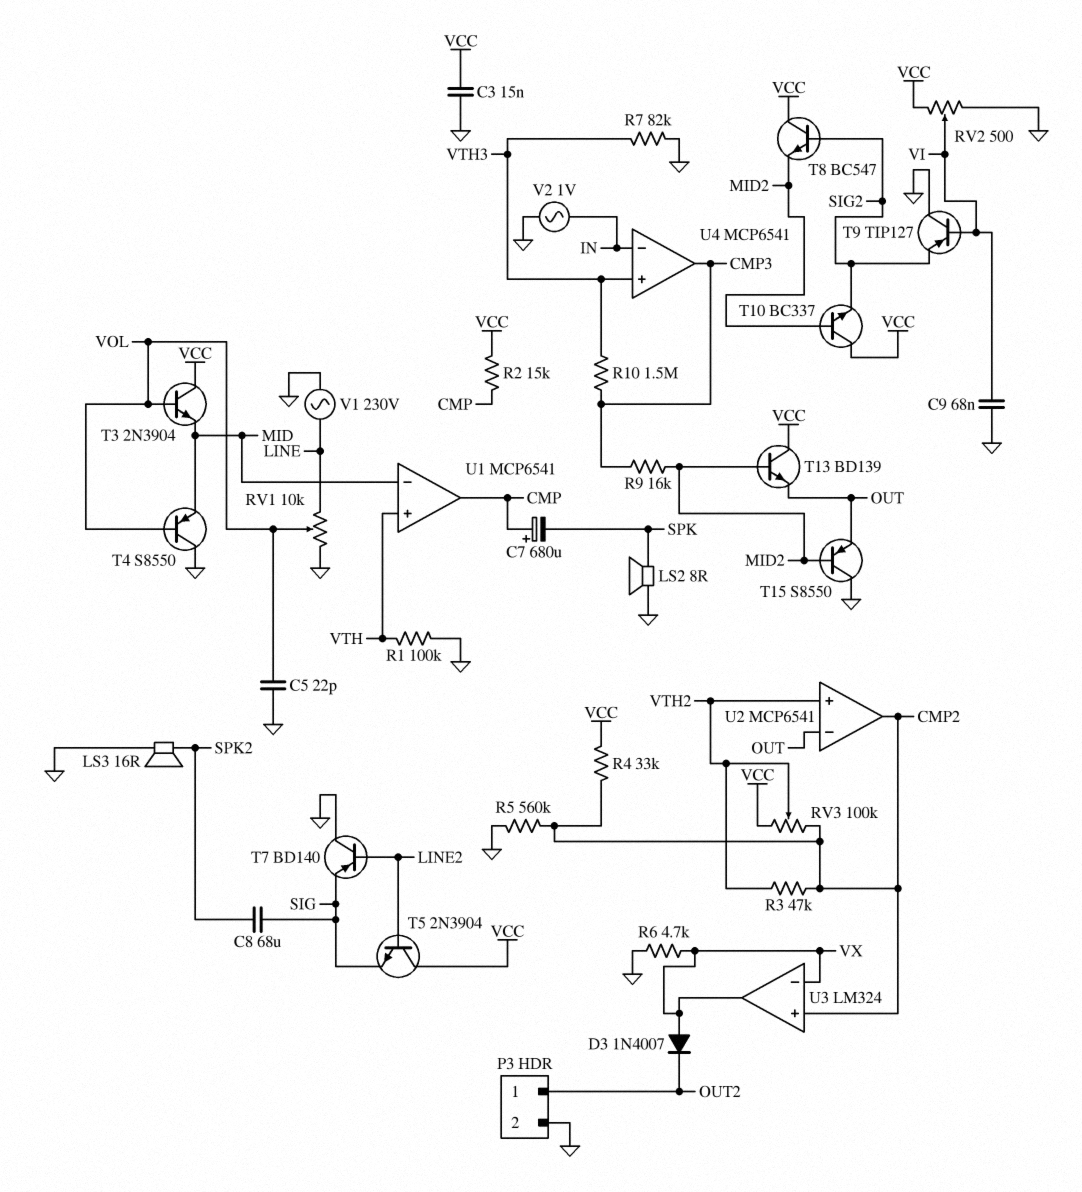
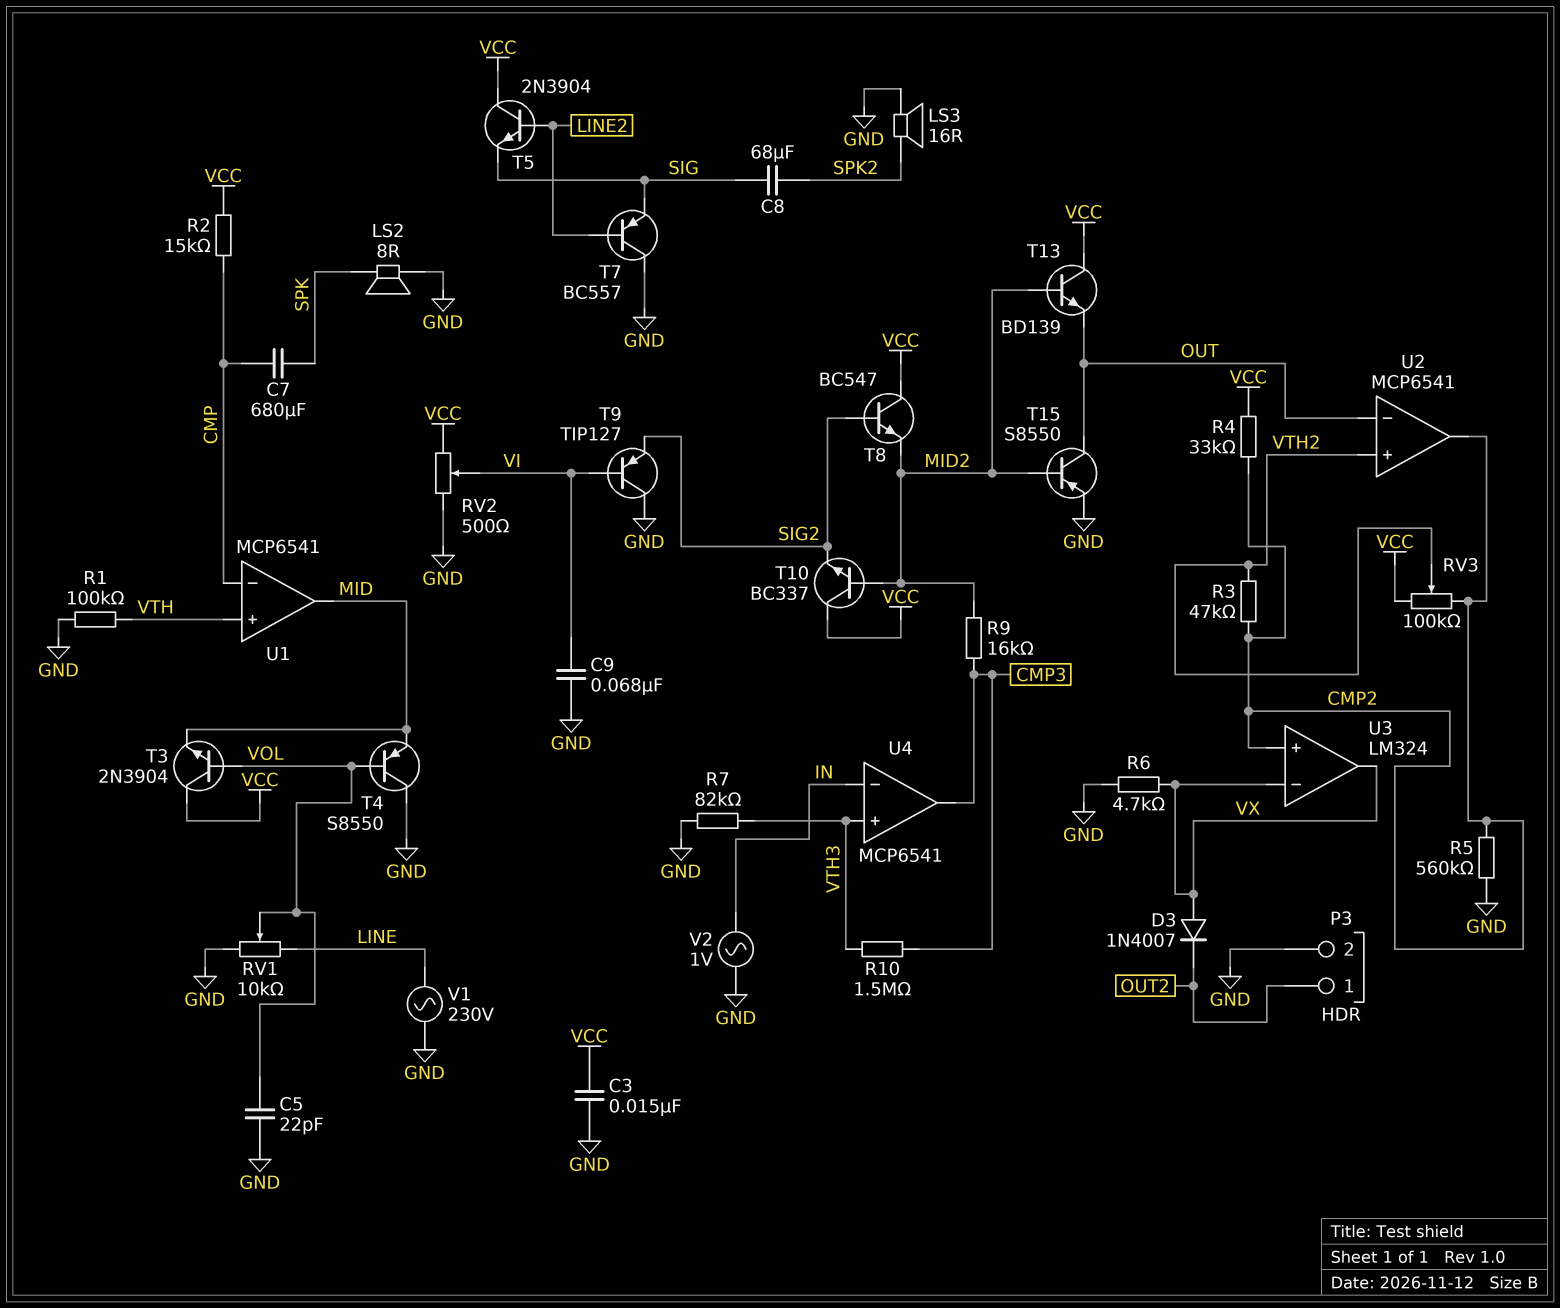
C7: 680uF (plus CMP, minus SPK) -> 680uF (CMP, SPK)
T7: PNP BD140 (B LINE2, C GND, E SIG) -> PNP BC557 (B LINE2, C GND, E SIG)
T15: PNP S8550 (B MID2, C GND, E OUT) -> PNP S8550 (B MID2, C OUT, E GND)
U1 pin in-: MID -> CMP
U1 pin out: CMP -> MID

